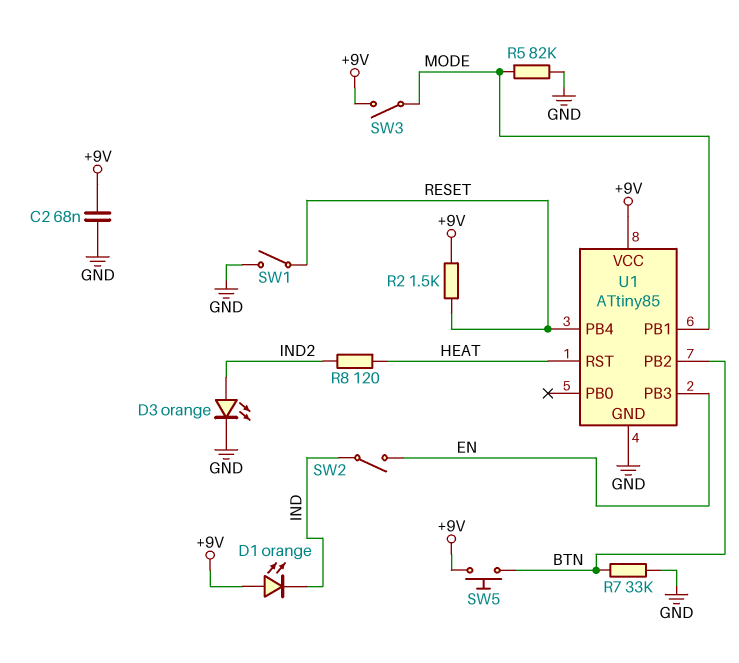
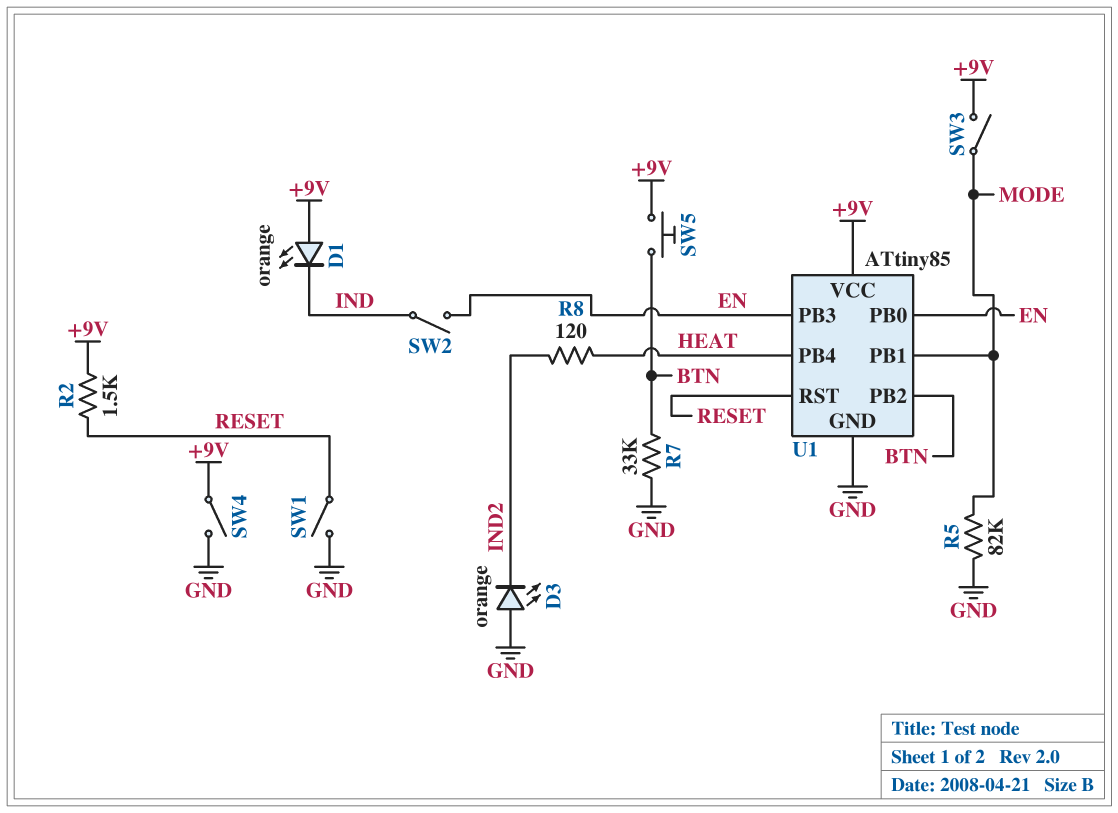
C2: 68nF (+9V, GND) -> none
D3: LED orange (A IND2, K GND) -> LED orange (A GND, K IND2)
SW4: none -> switch (+9V, GND)
U1 pin PB0: none -> EN
U1 pin PB4: RESET -> HEAT
U1 pin RST: HEAT -> RESET

